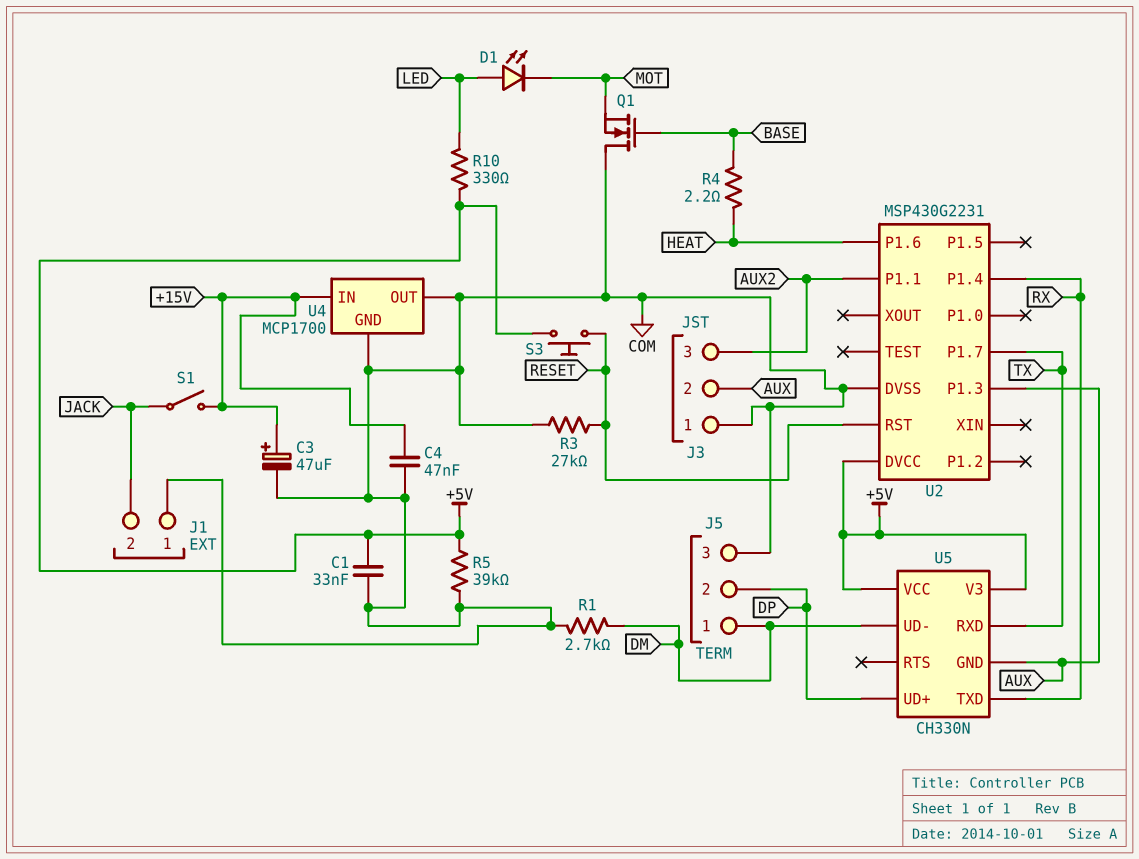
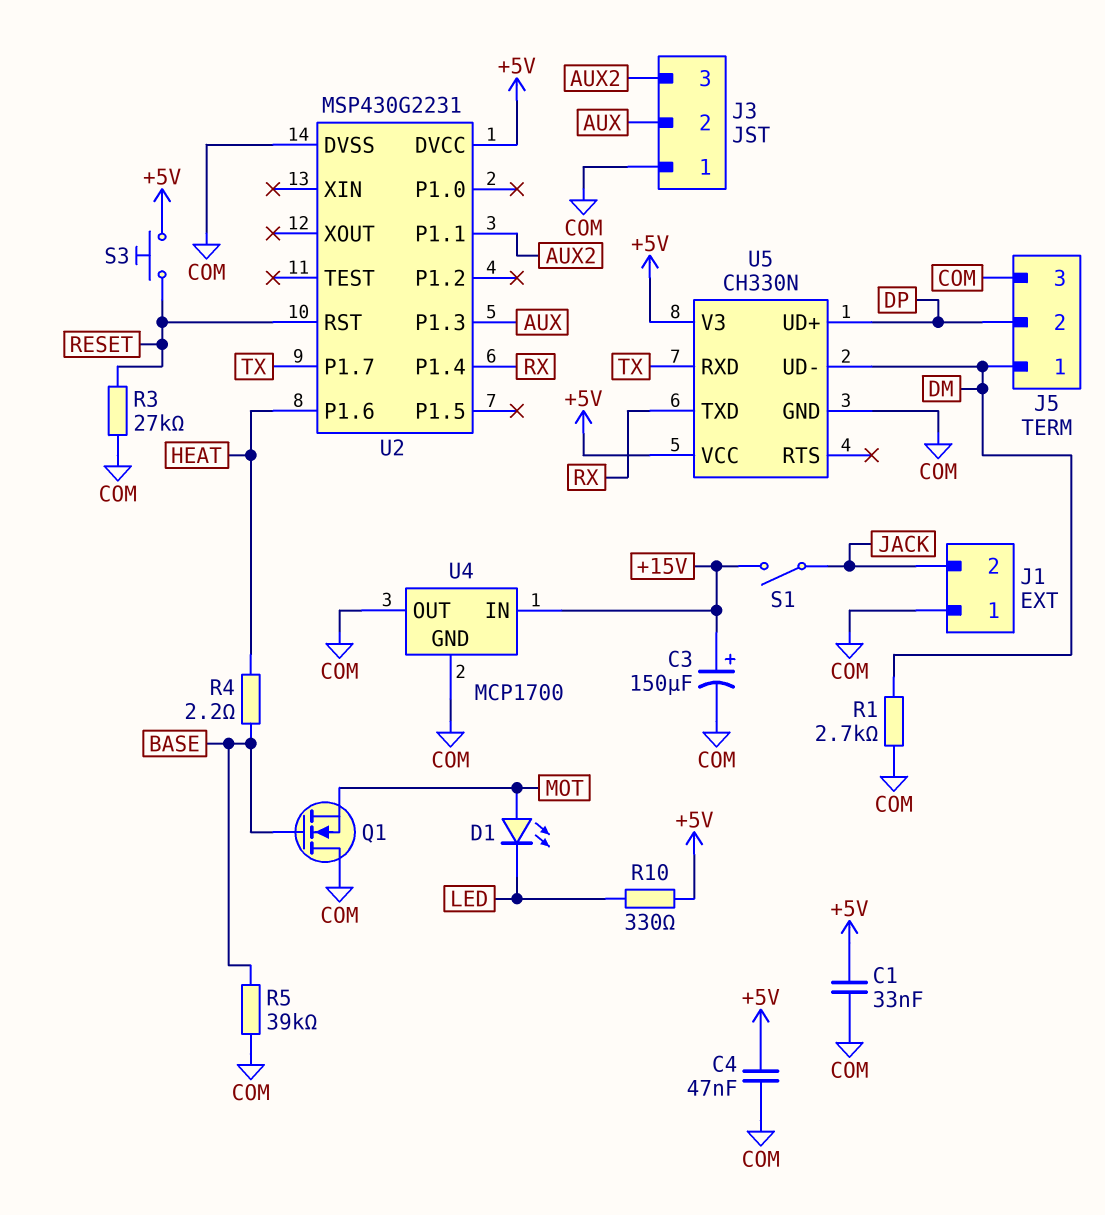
C3: 47uF (plus +15V, minus COM) -> 150uF (plus +15V, minus COM)
C4: 47nF (+15V, COM) -> 47nF (+5V, COM)
D1: LED (A LED, K MOT) -> LED (A MOT, K LED)
R5: 39k (+5V, COM) -> 39k (BASE, COM)
U5 pin GND: AUX -> COM

